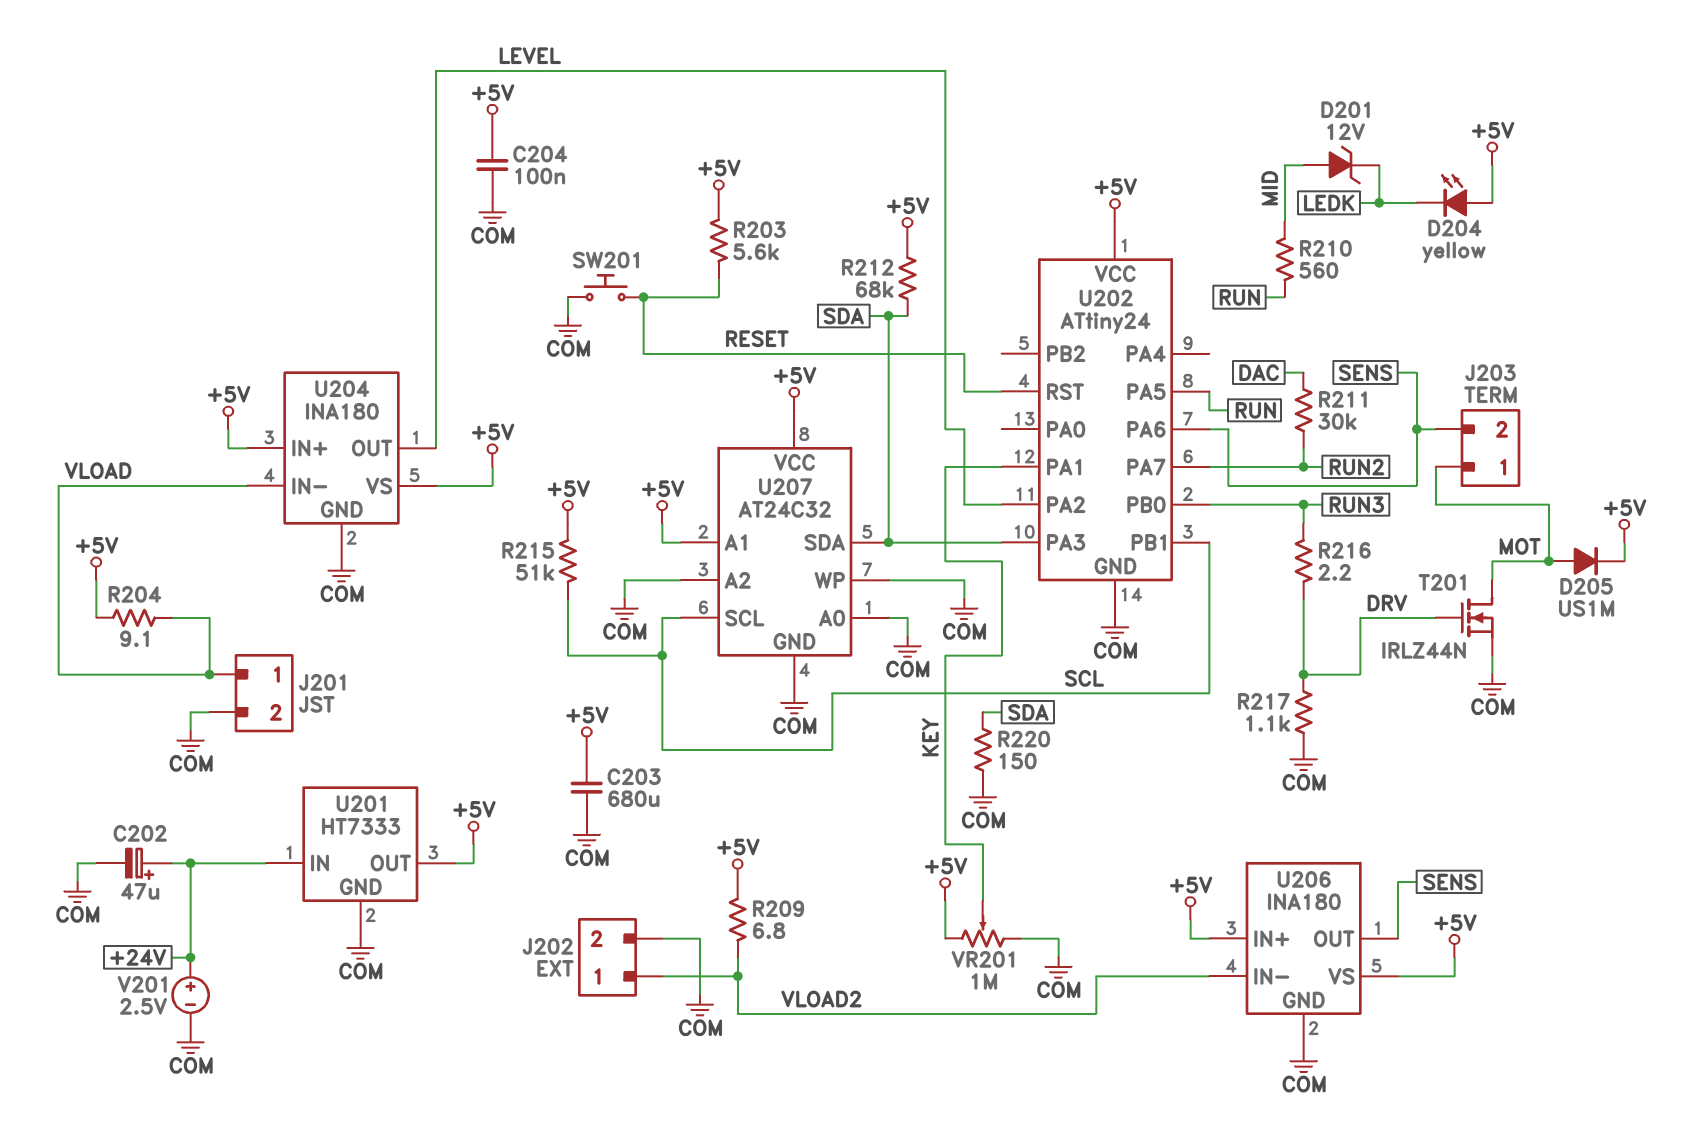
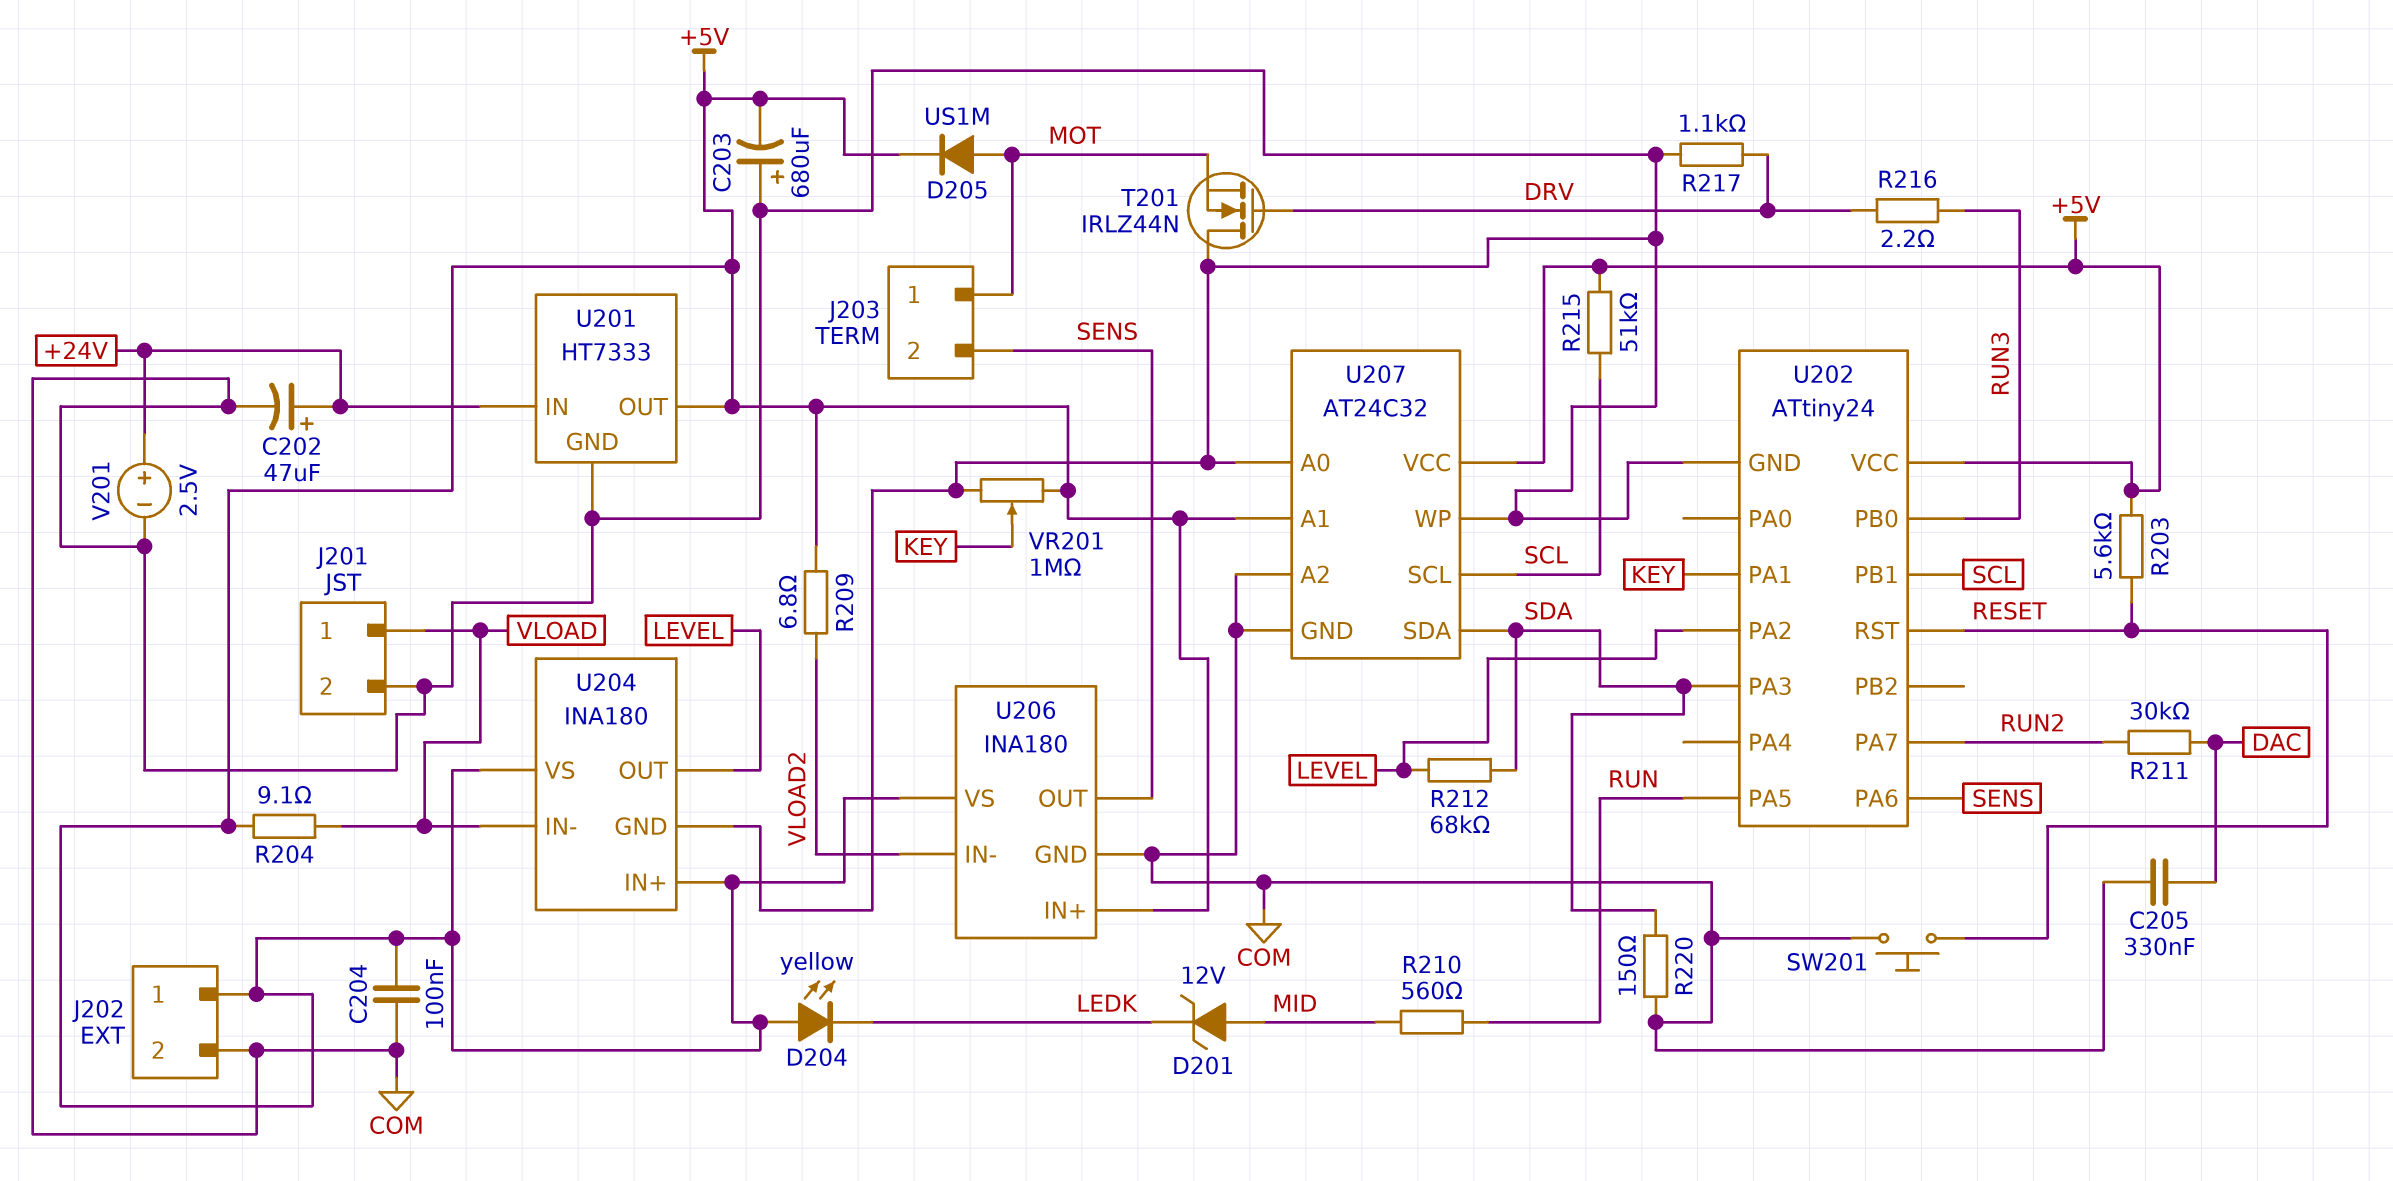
C203: 680uF (+5V, COM) -> 680uF (plus COM, minus +5V)
C205: none -> 330nF (COM, DAC)
J202 pin 1: VLOAD2 -> +5V
R212: 68k (+5V, SDA) -> 68k (LEVEL, SDA)
T201: NMOS IRLZ44N (G DRV, D MOT, S COM) -> NMOS IRLZ44N (G DRV, D COM, S MOT)

